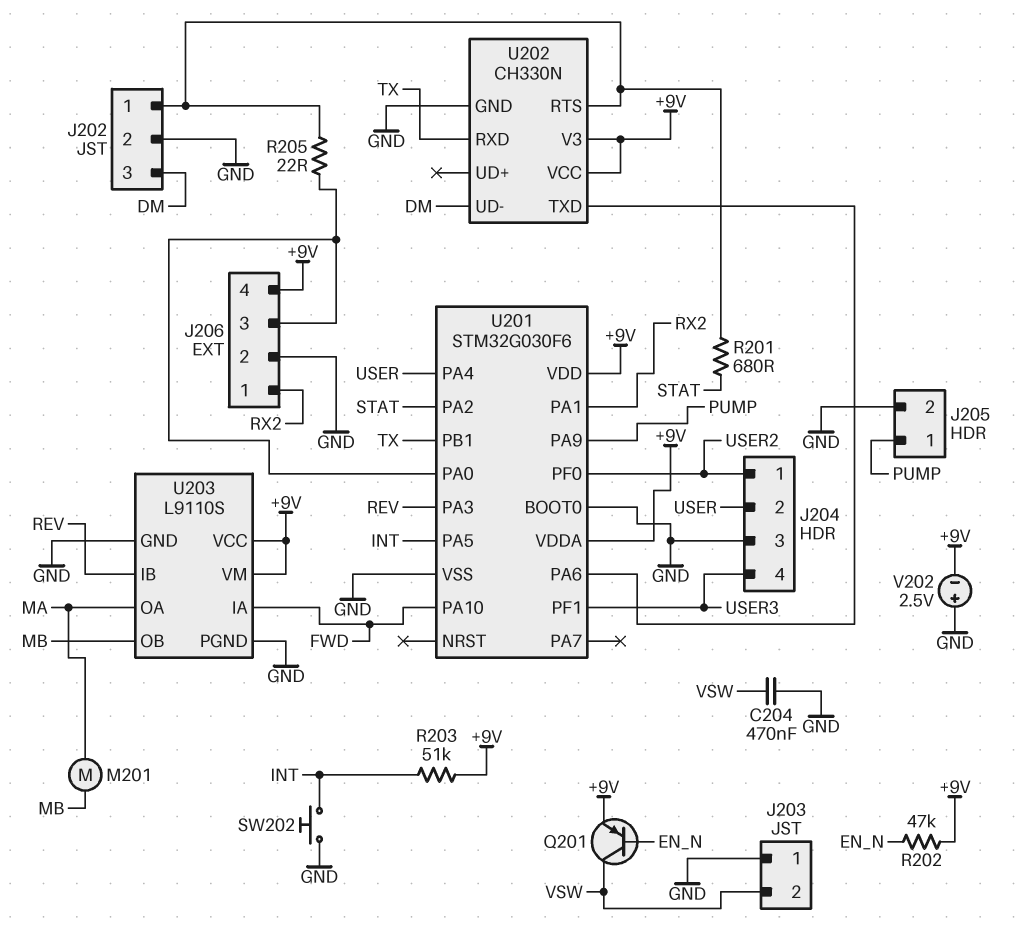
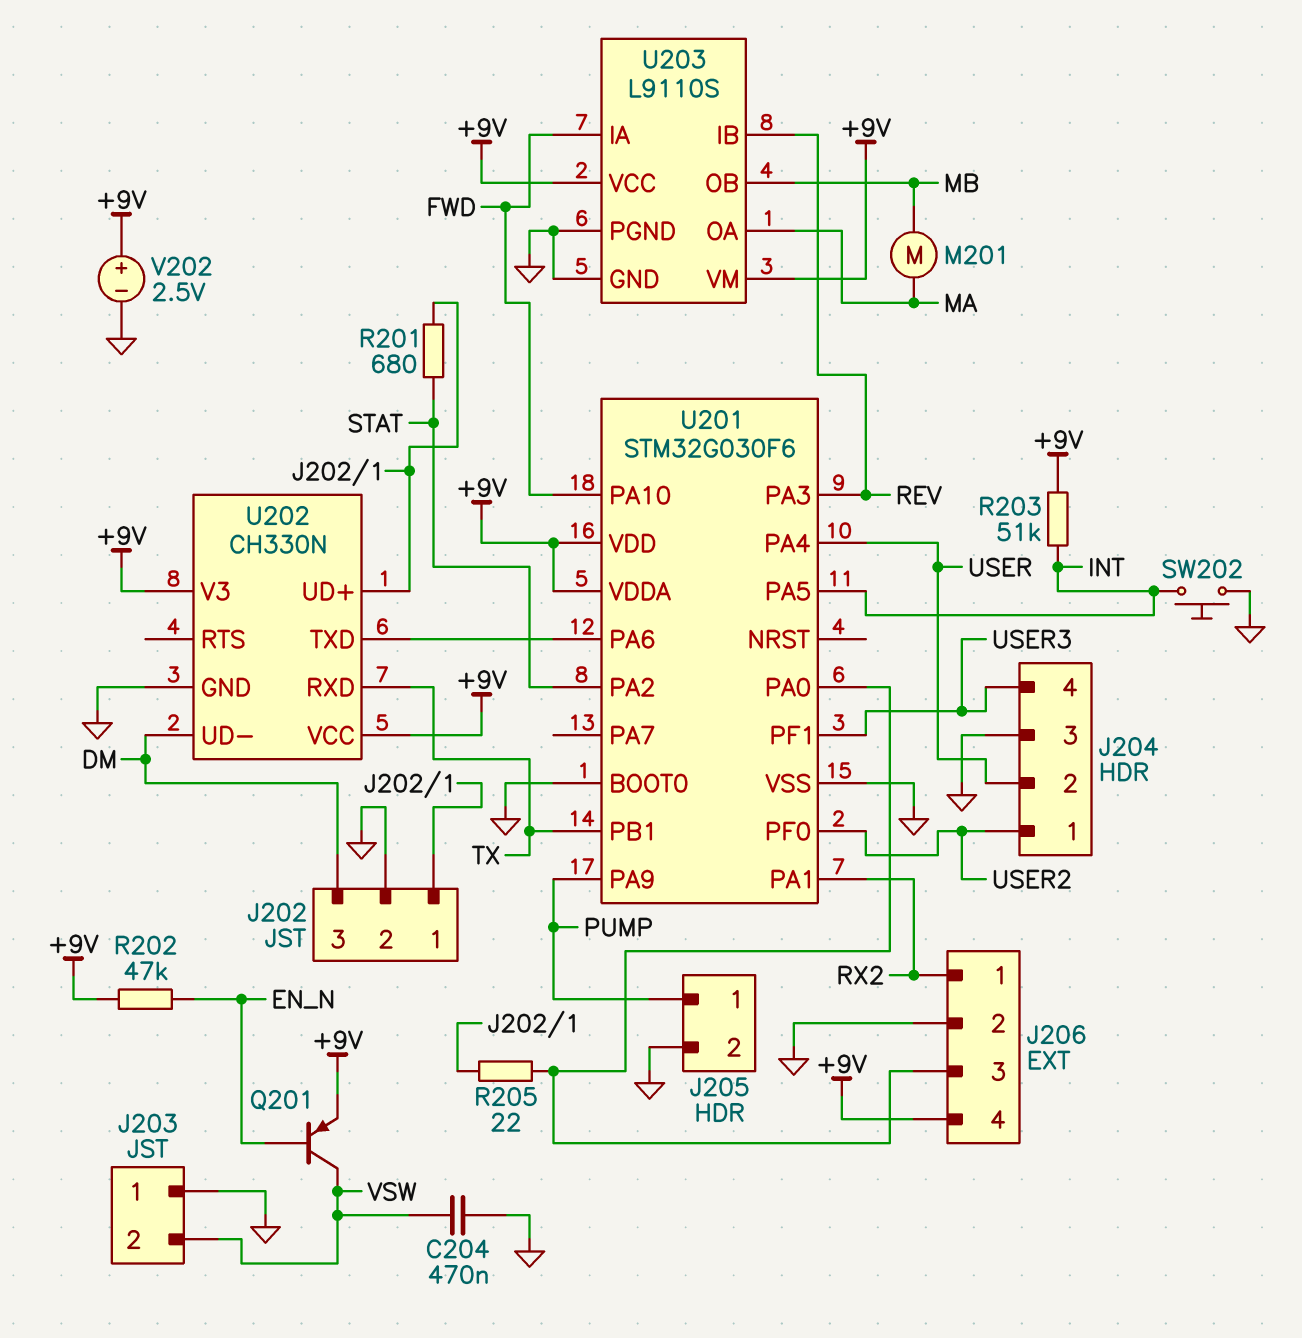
U202 pin RTS: J202/1 -> none
U202 pin UD+: none -> J202/1
V202: 2.5V (plus GND, minus +9V) -> 2.5V (plus +9V, minus GND)

